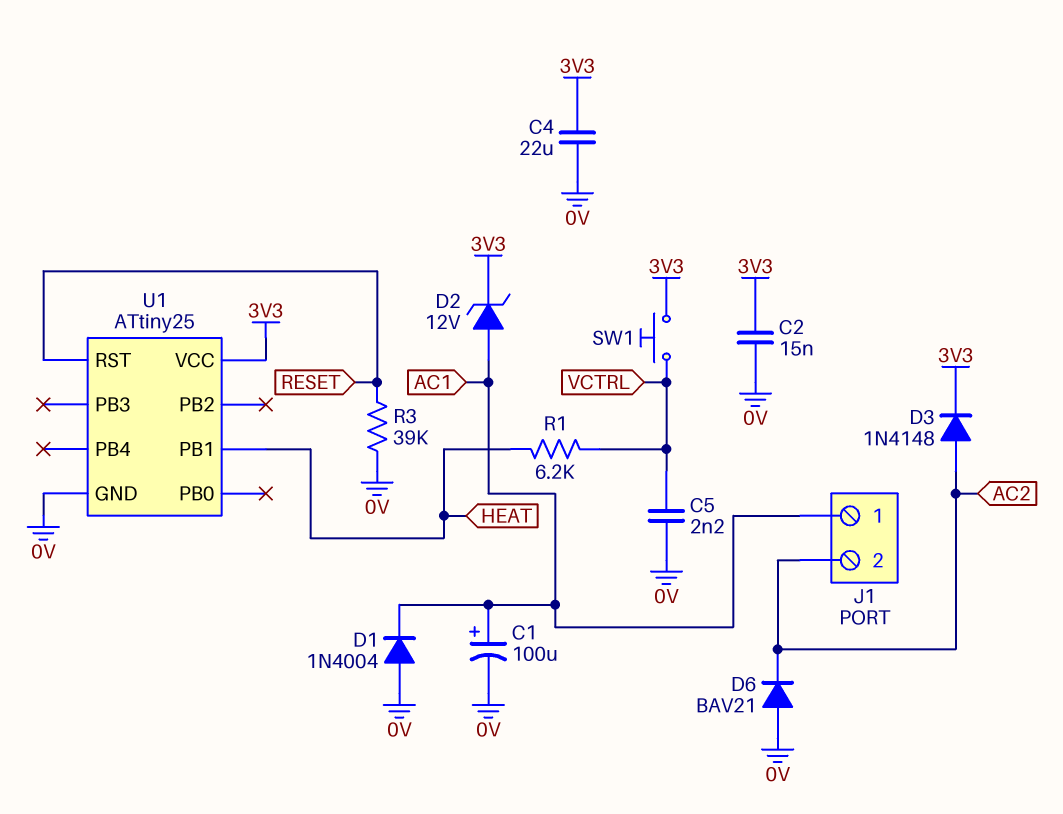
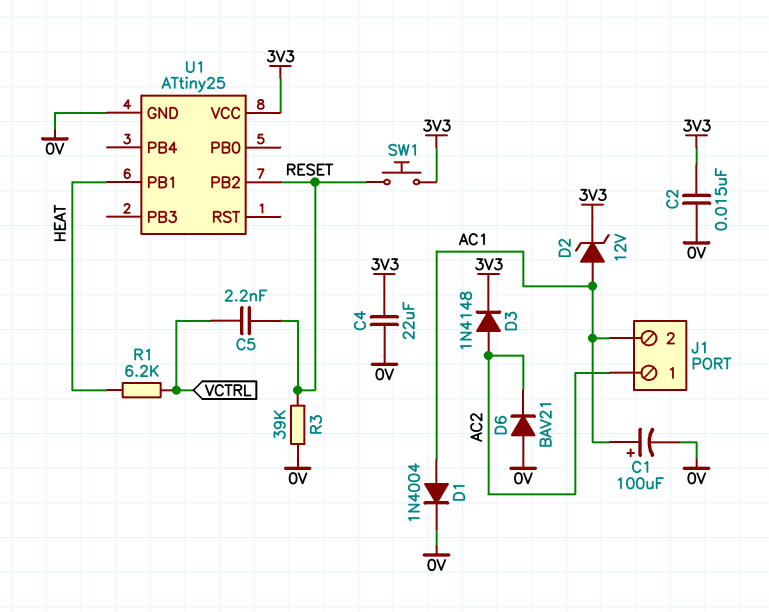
C5: 2.2nF (0V, VCTRL) -> 2.2nF (RESET, VCTRL)
D1: diode 1N4004 (A 0V, K AC1) -> diode 1N4004 (A AC1, K 0V)
J1 pin 1: AC1 -> AC2
J1 pin 2: AC2 -> AC1
SW1: button (3V3, VCTRL) -> button (3V3, RESET)
U1 pin PB2: none -> RESET
U1 pin RST: RESET -> none

